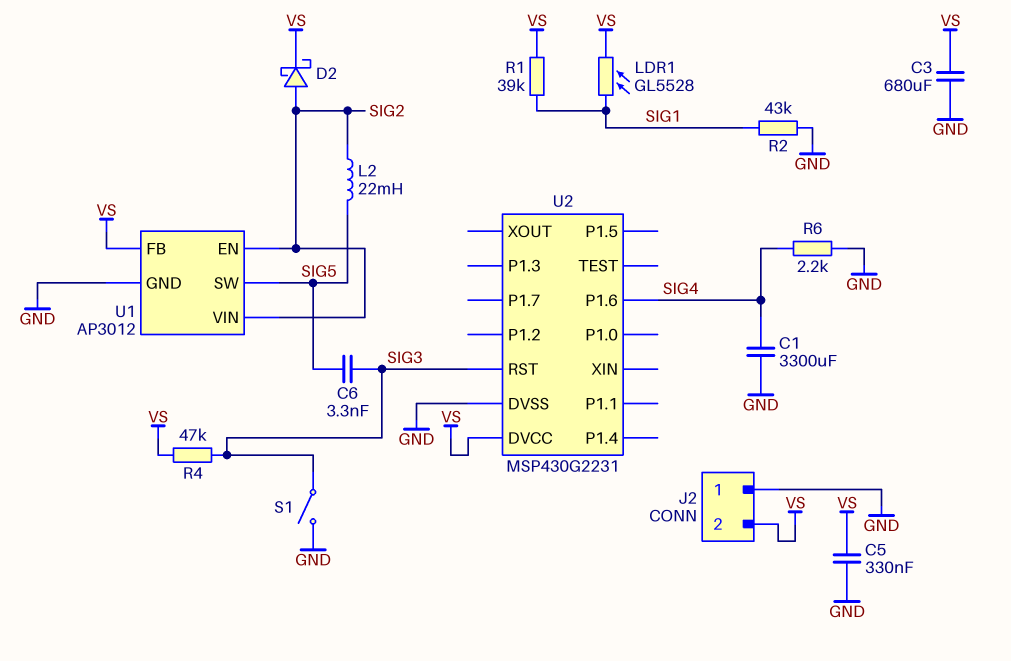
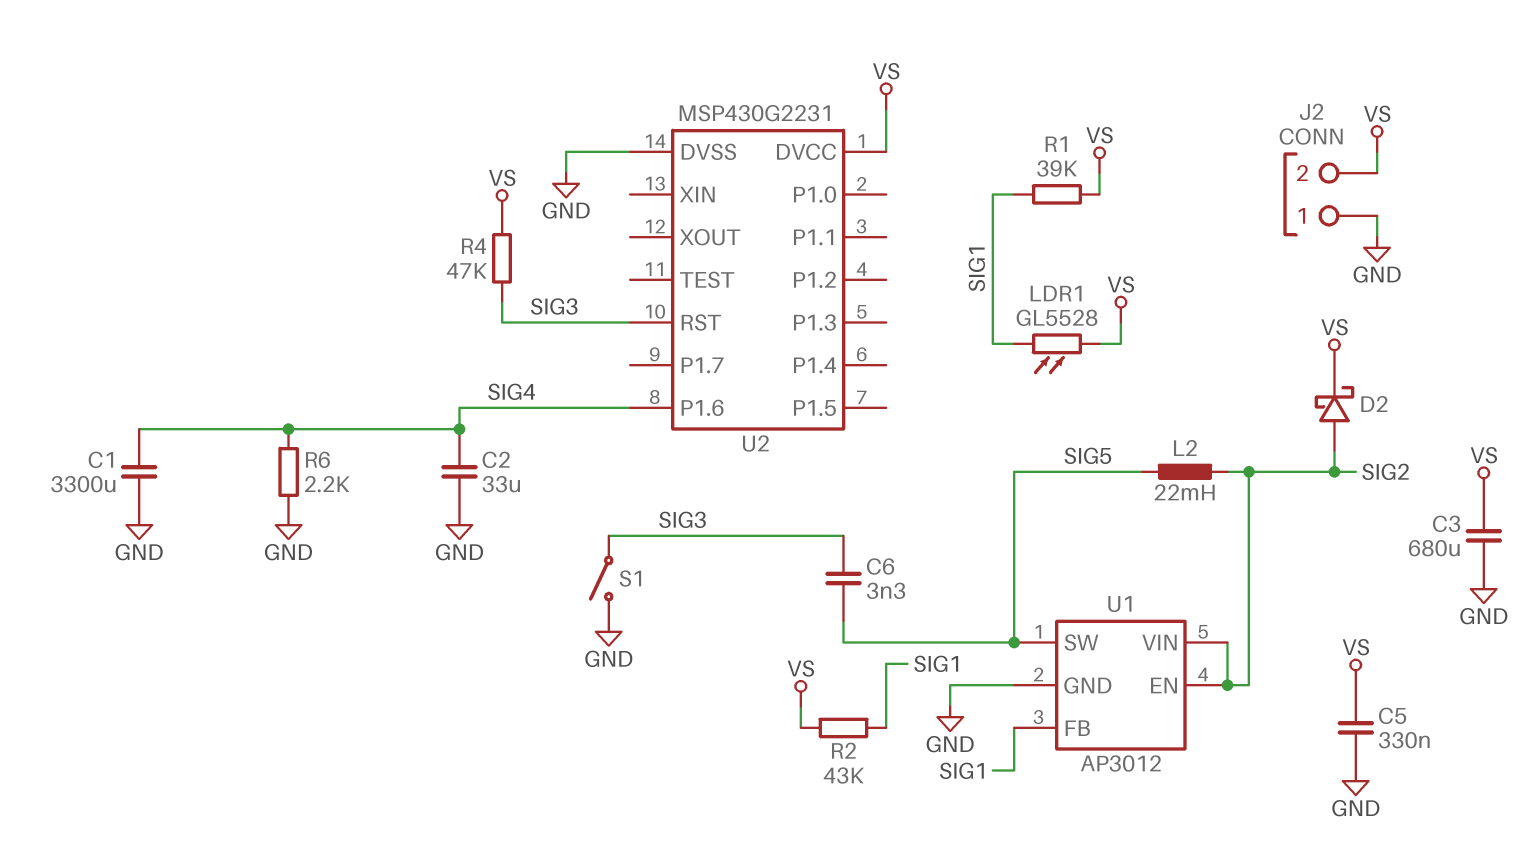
C2: none -> 33uF (GND, SIG4)
R2: 43k (GND, SIG1) -> 43k (SIG1, VS)
U1 pin FB: VS -> SIG1

